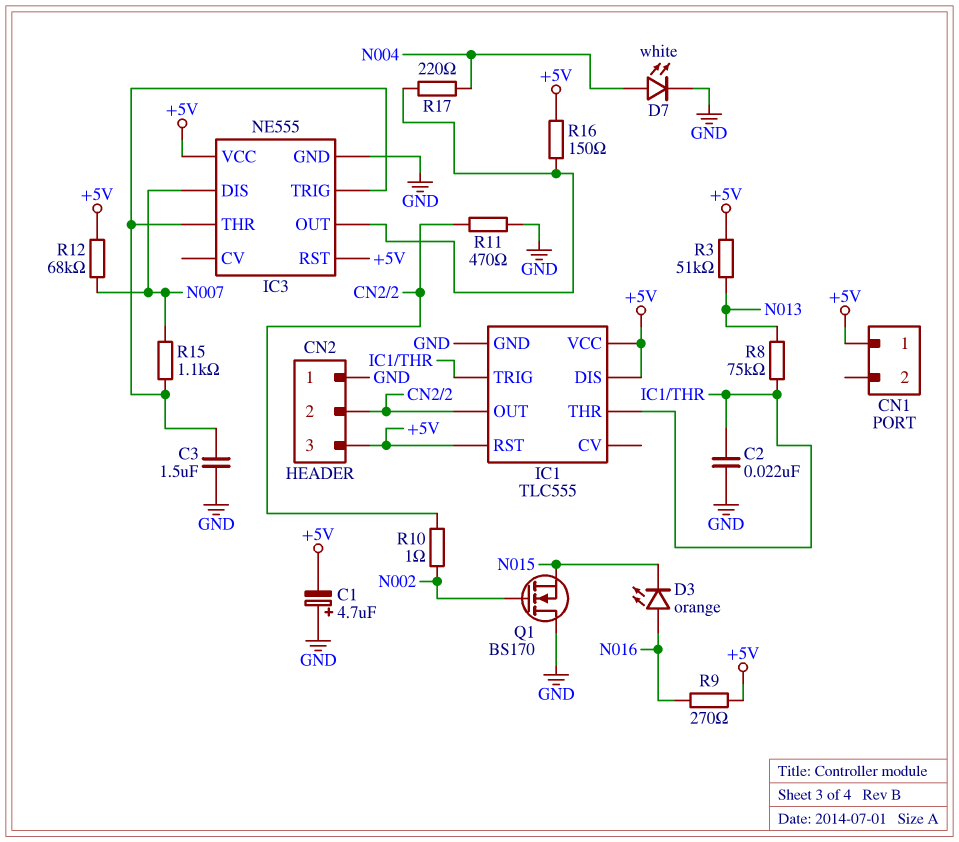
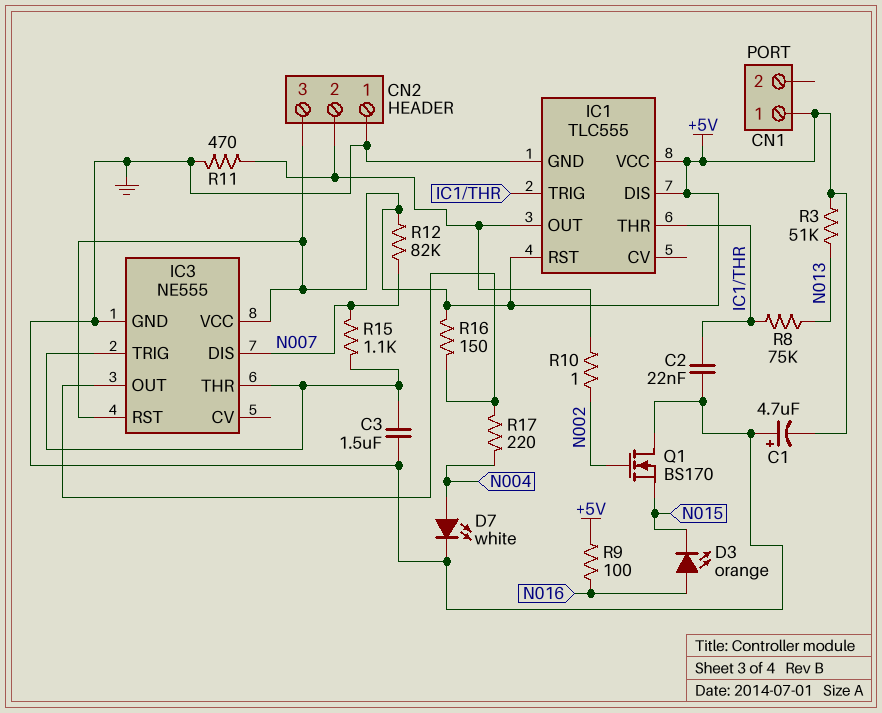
R9: 270 (+5V, N016) -> 100 (+5V, N016)
R12: 68k (+5V, N007) -> 82k (+5V, N007)

